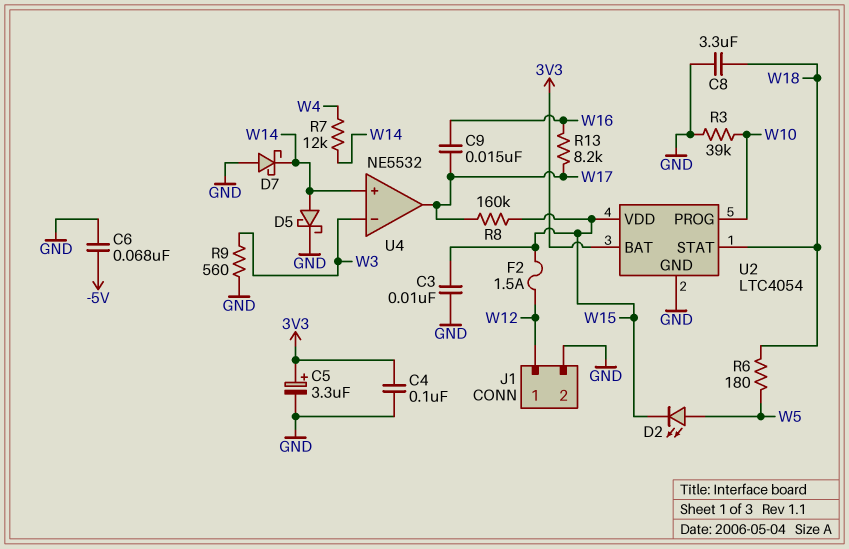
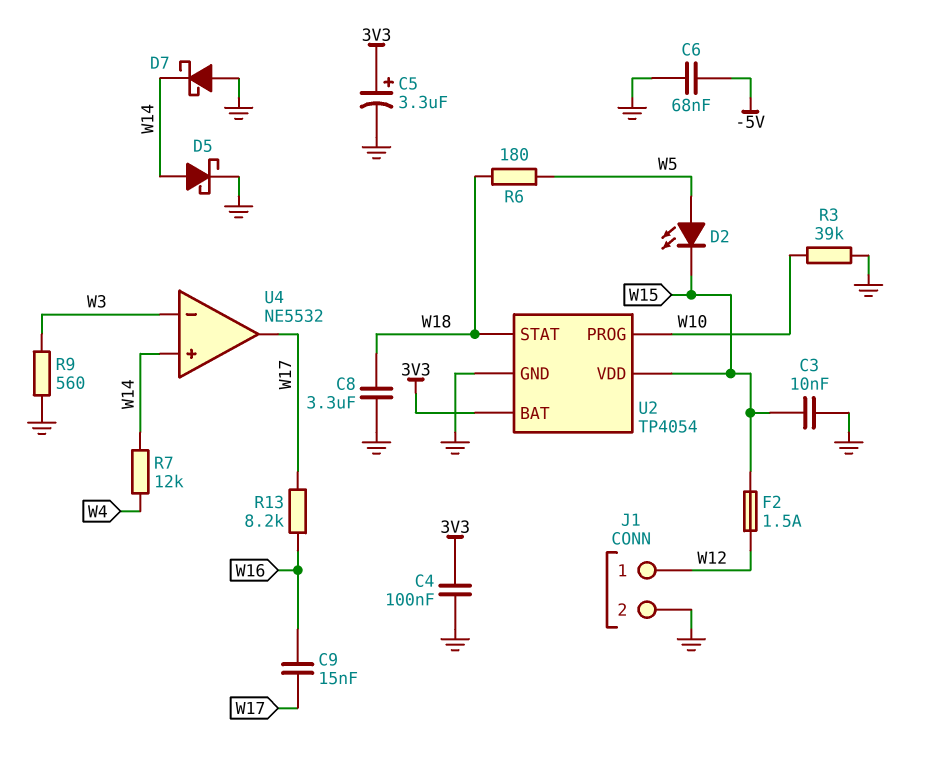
R8: 160k (W15, W17) -> none
U2: LTC4054 -> TP4054

